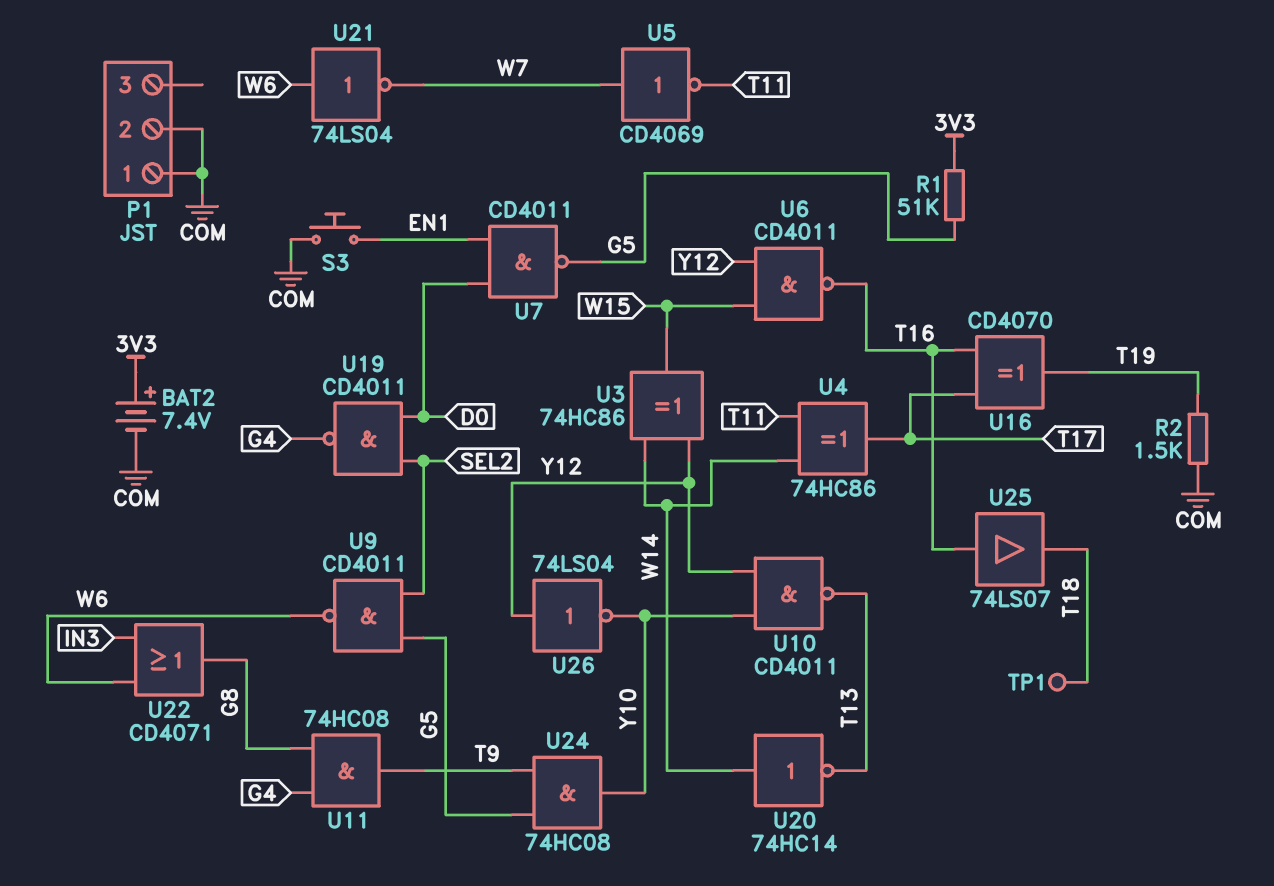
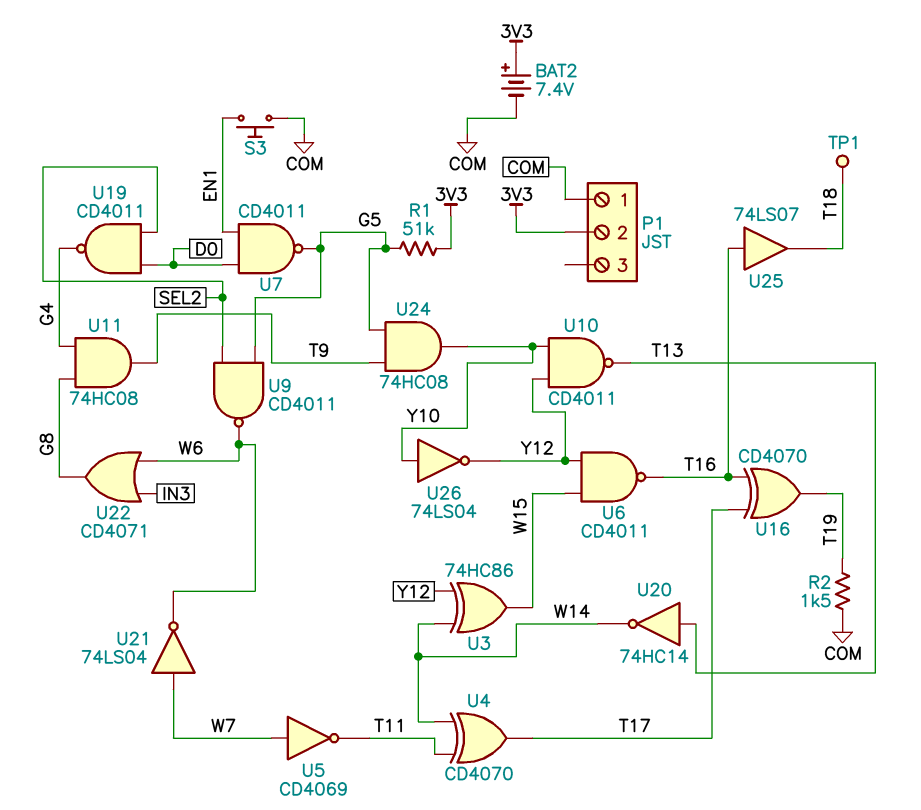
P1 pin 2: COM -> 3V3
U4: XOR 74HC86 (in T11, in W14, out T17) -> XOR CD4070 (in T11, in W14, out T17)
U20: NOT 74HC14 (in W14, out T13) -> NOT 74HC14 (in T13, out W14)
U21: NOT 74LS04 (in W6, out W7) -> NOT 74LS04 (in W7, out W6)
U26: NOT 74LS04 (in Y12, out Y10) -> NOT 74LS04 (in Y10, out Y12)

